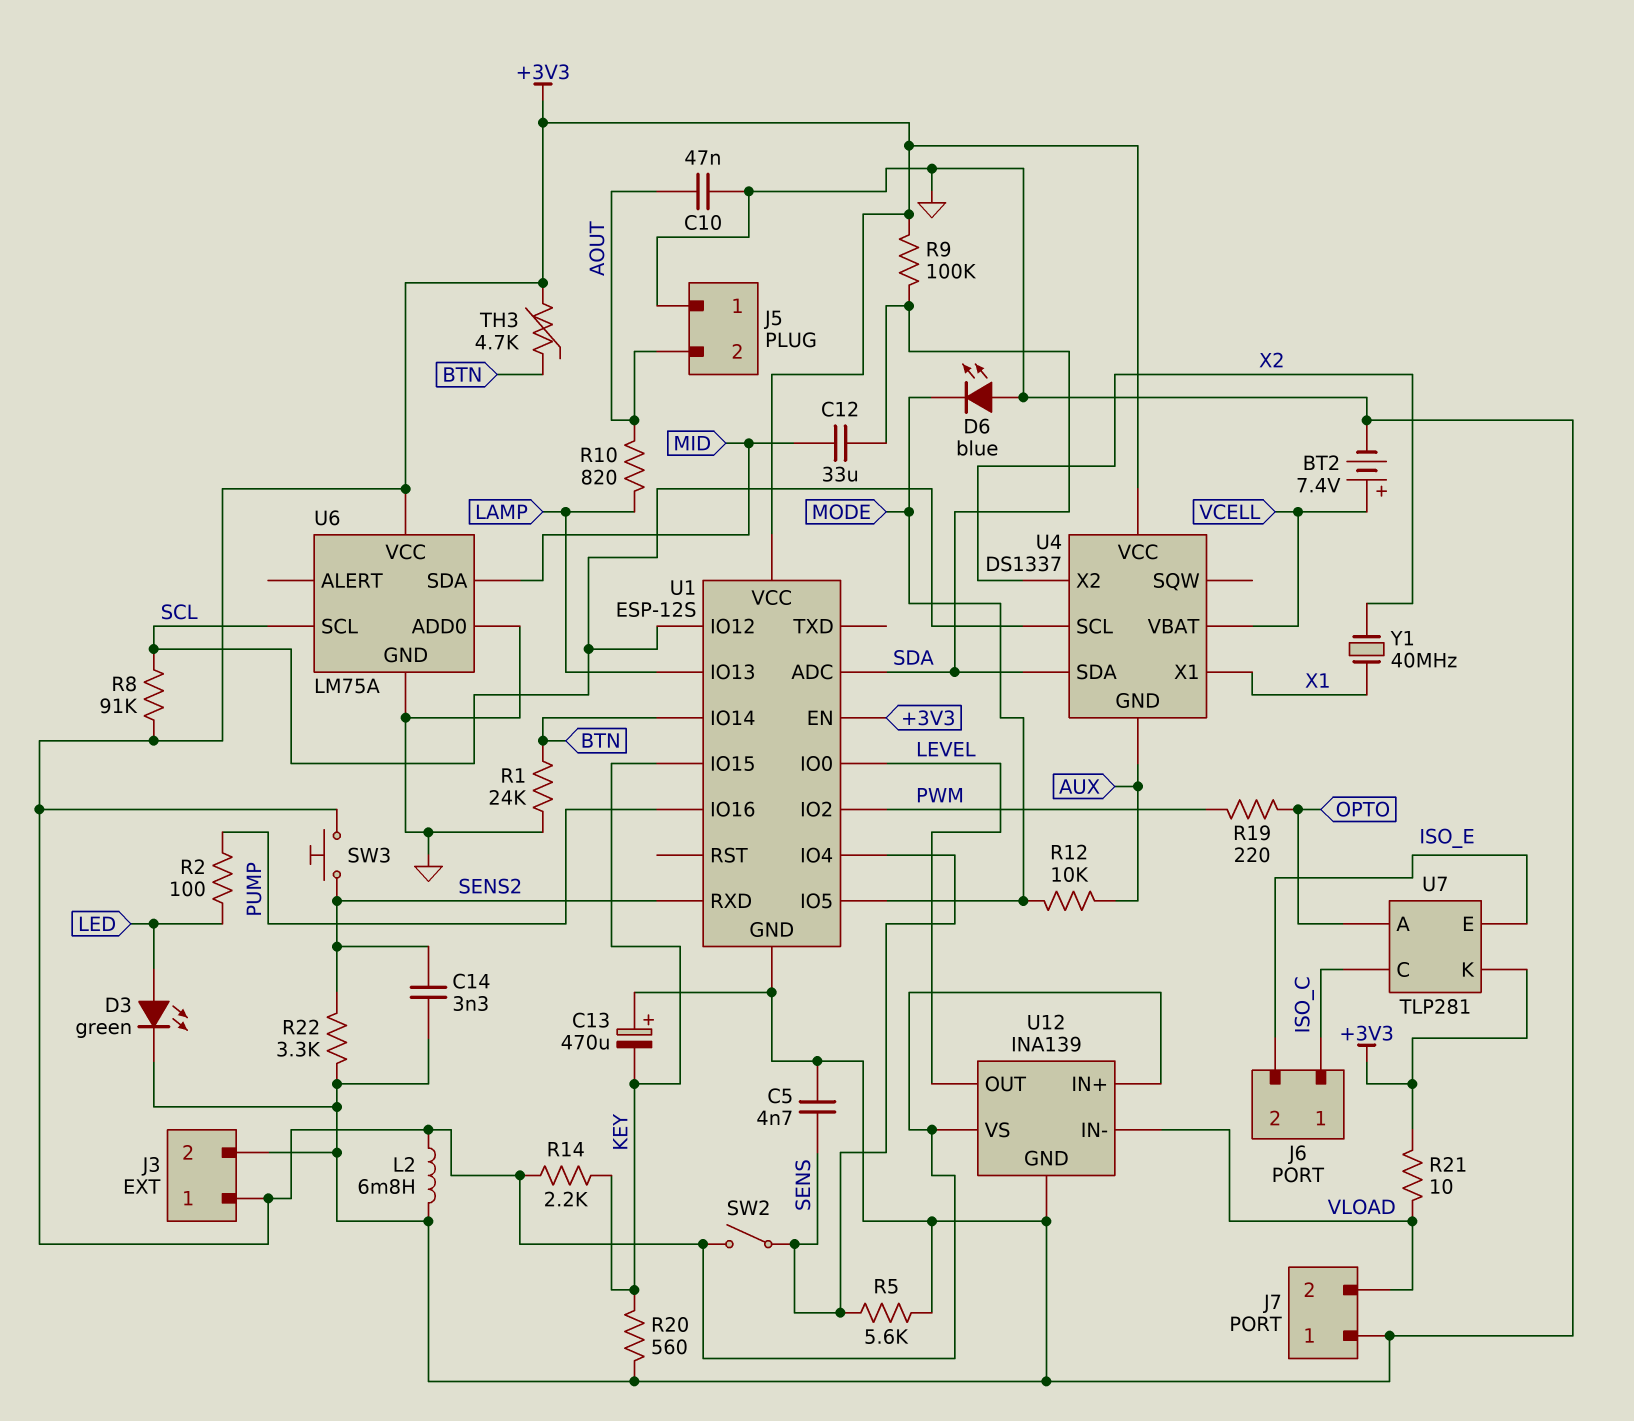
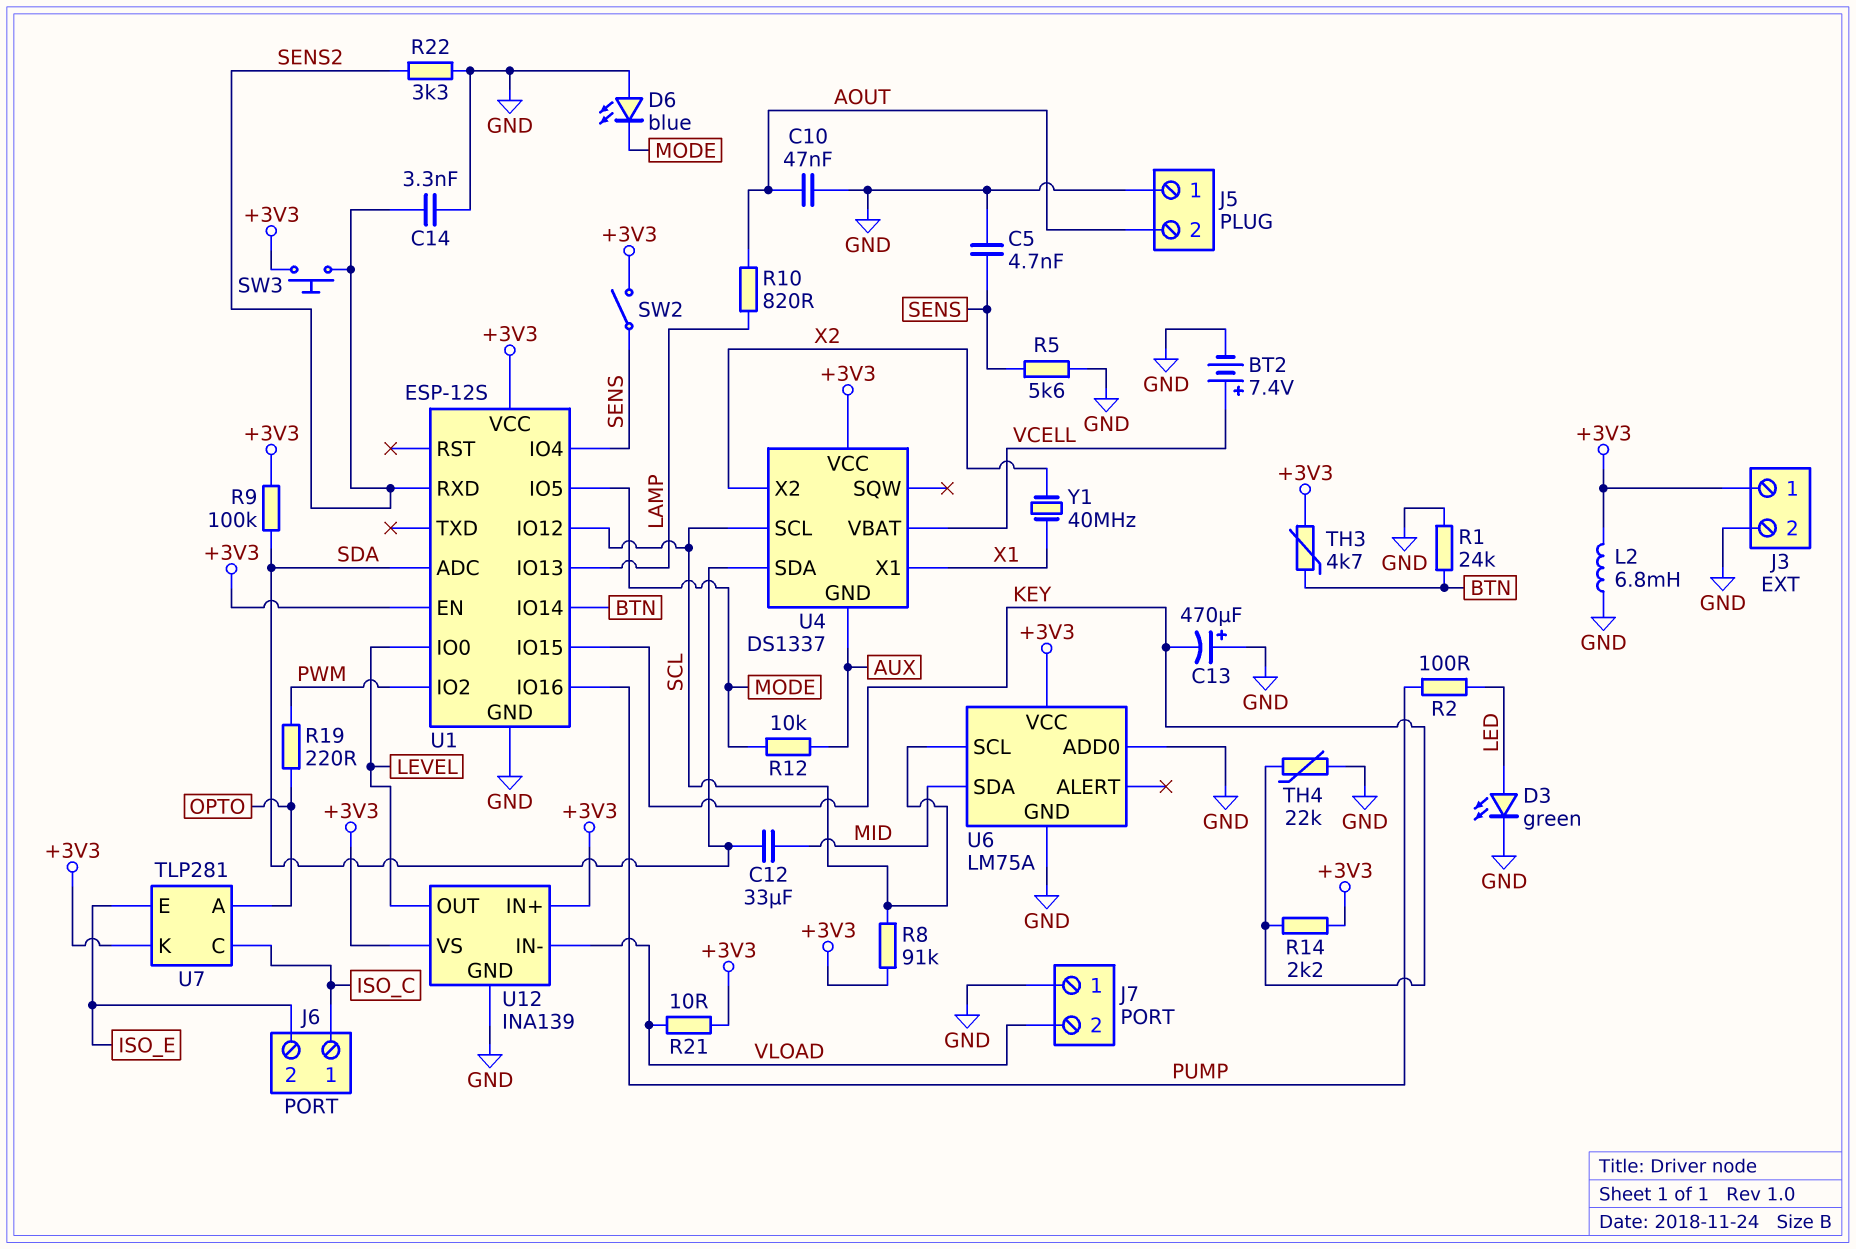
R20: 560 (GND, KEY) -> none
TH4: none -> 22k (GND, KEY)

